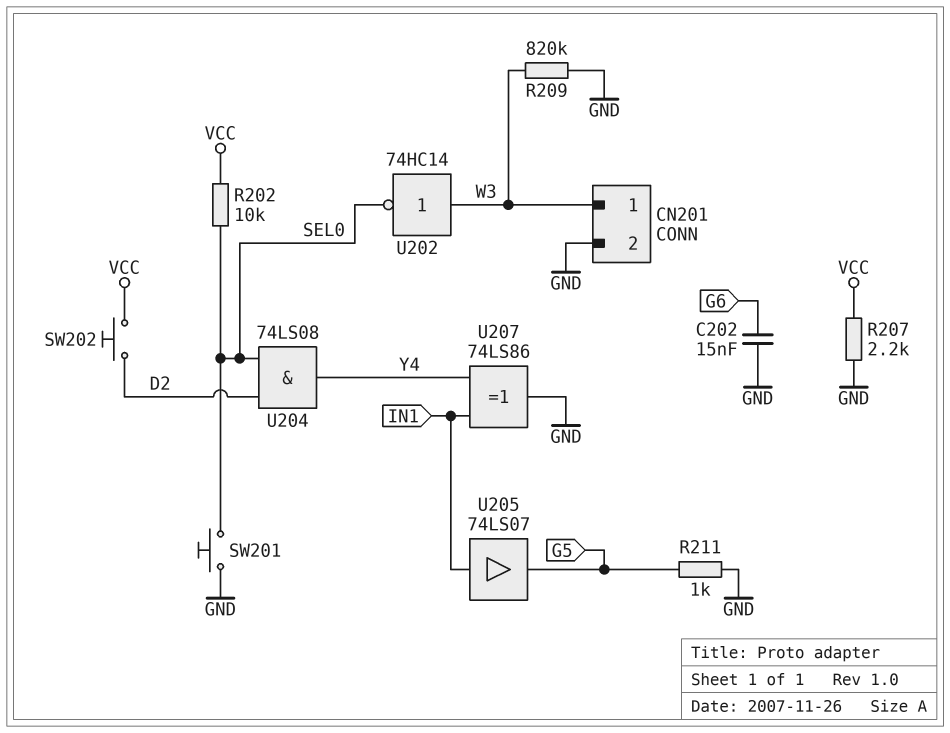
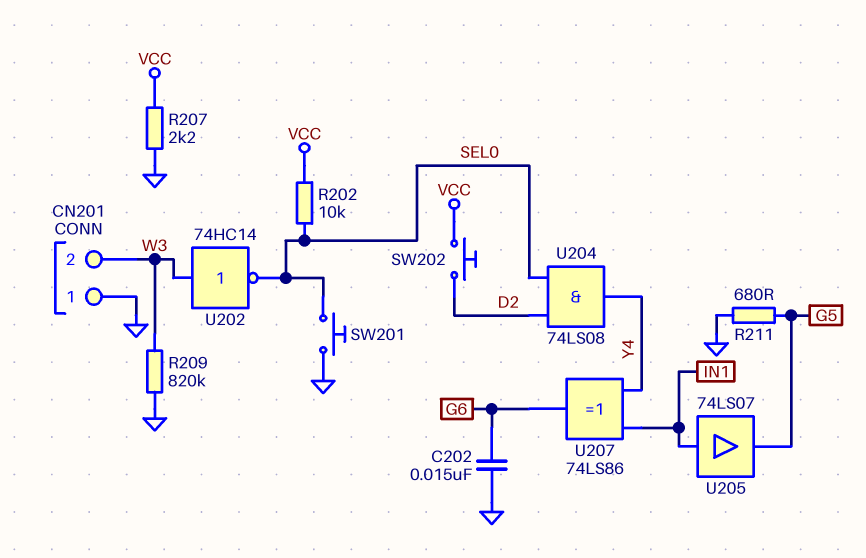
CN201 pin 1: W3 -> GND
CN201 pin 2: GND -> W3
R211: 1k (G5, GND) -> 680 (G5, GND)
U207: XOR 74LS86 (in IN1, in Y4, out GND) -> XOR 74LS86 (in IN1, in Y4, out G6)

